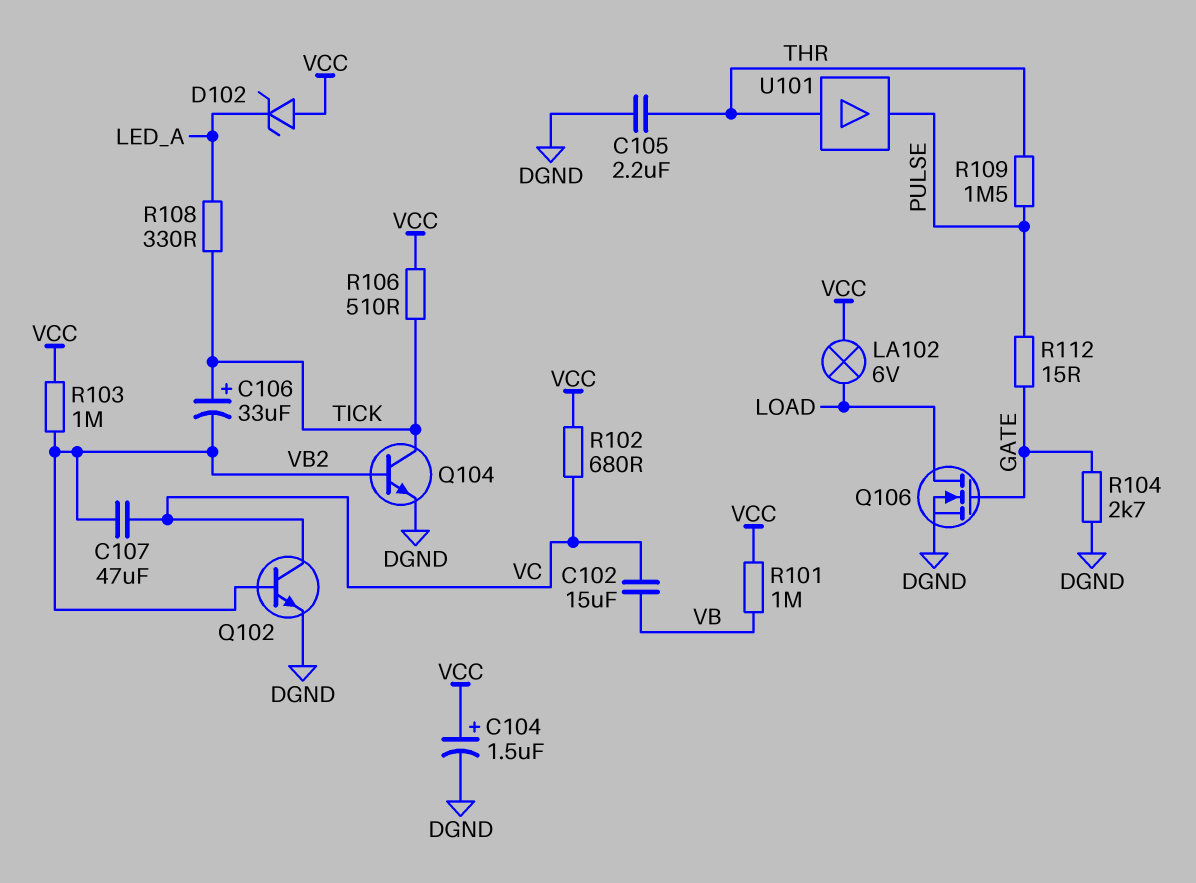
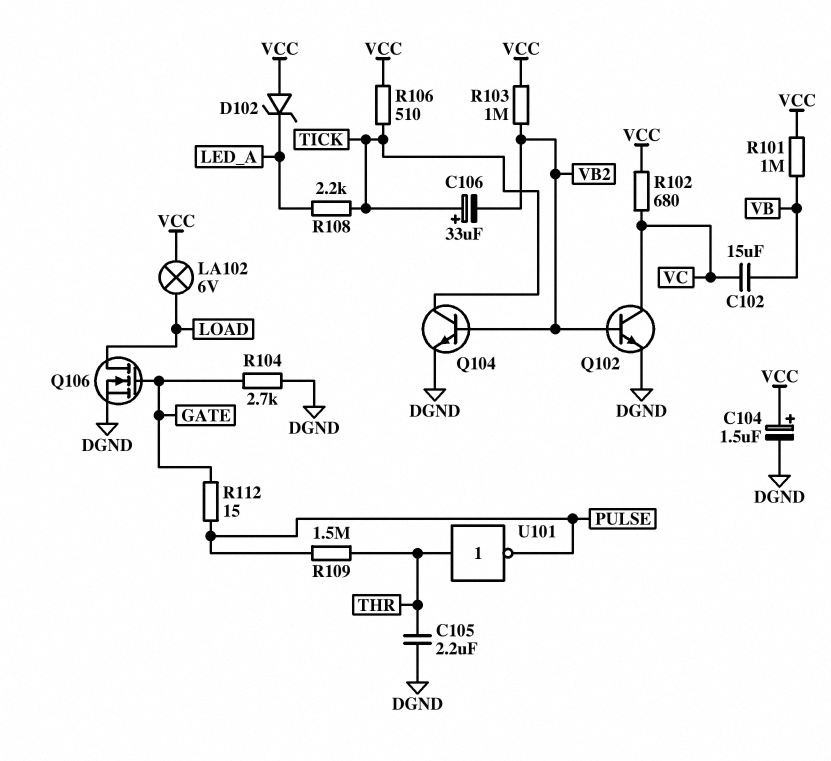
C107: 47uF (VB2, VC) -> none
R108: 330 (LED_A, TICK) -> 2.2k (LED_A, TICK)
U101: buffer (in THR, out PULSE) -> NOT (in THR, out PULSE)

